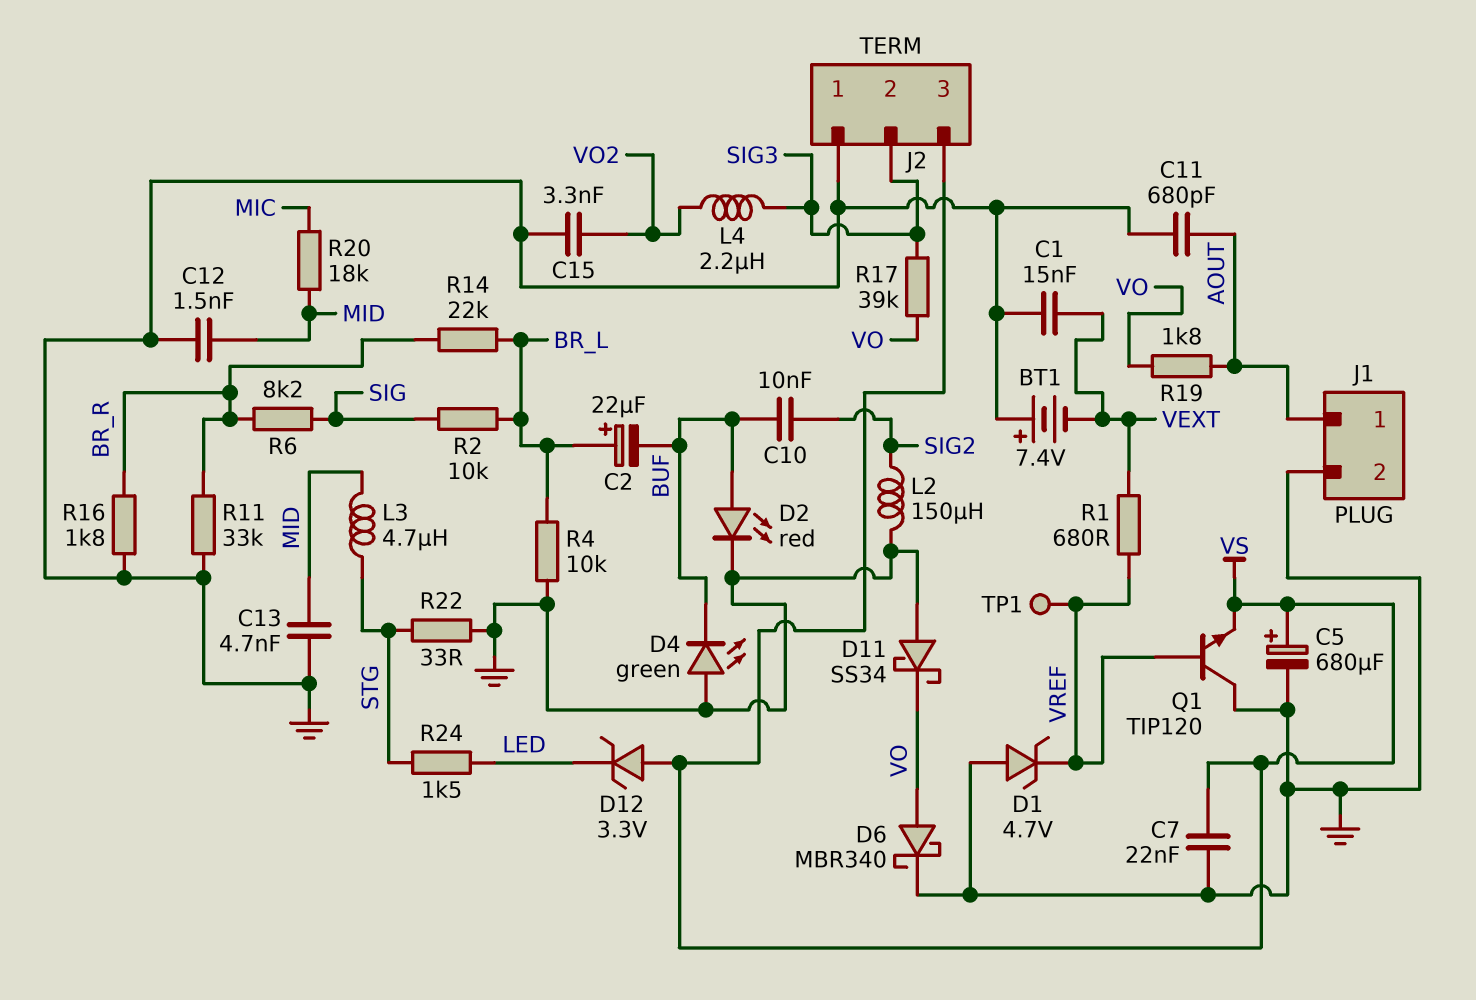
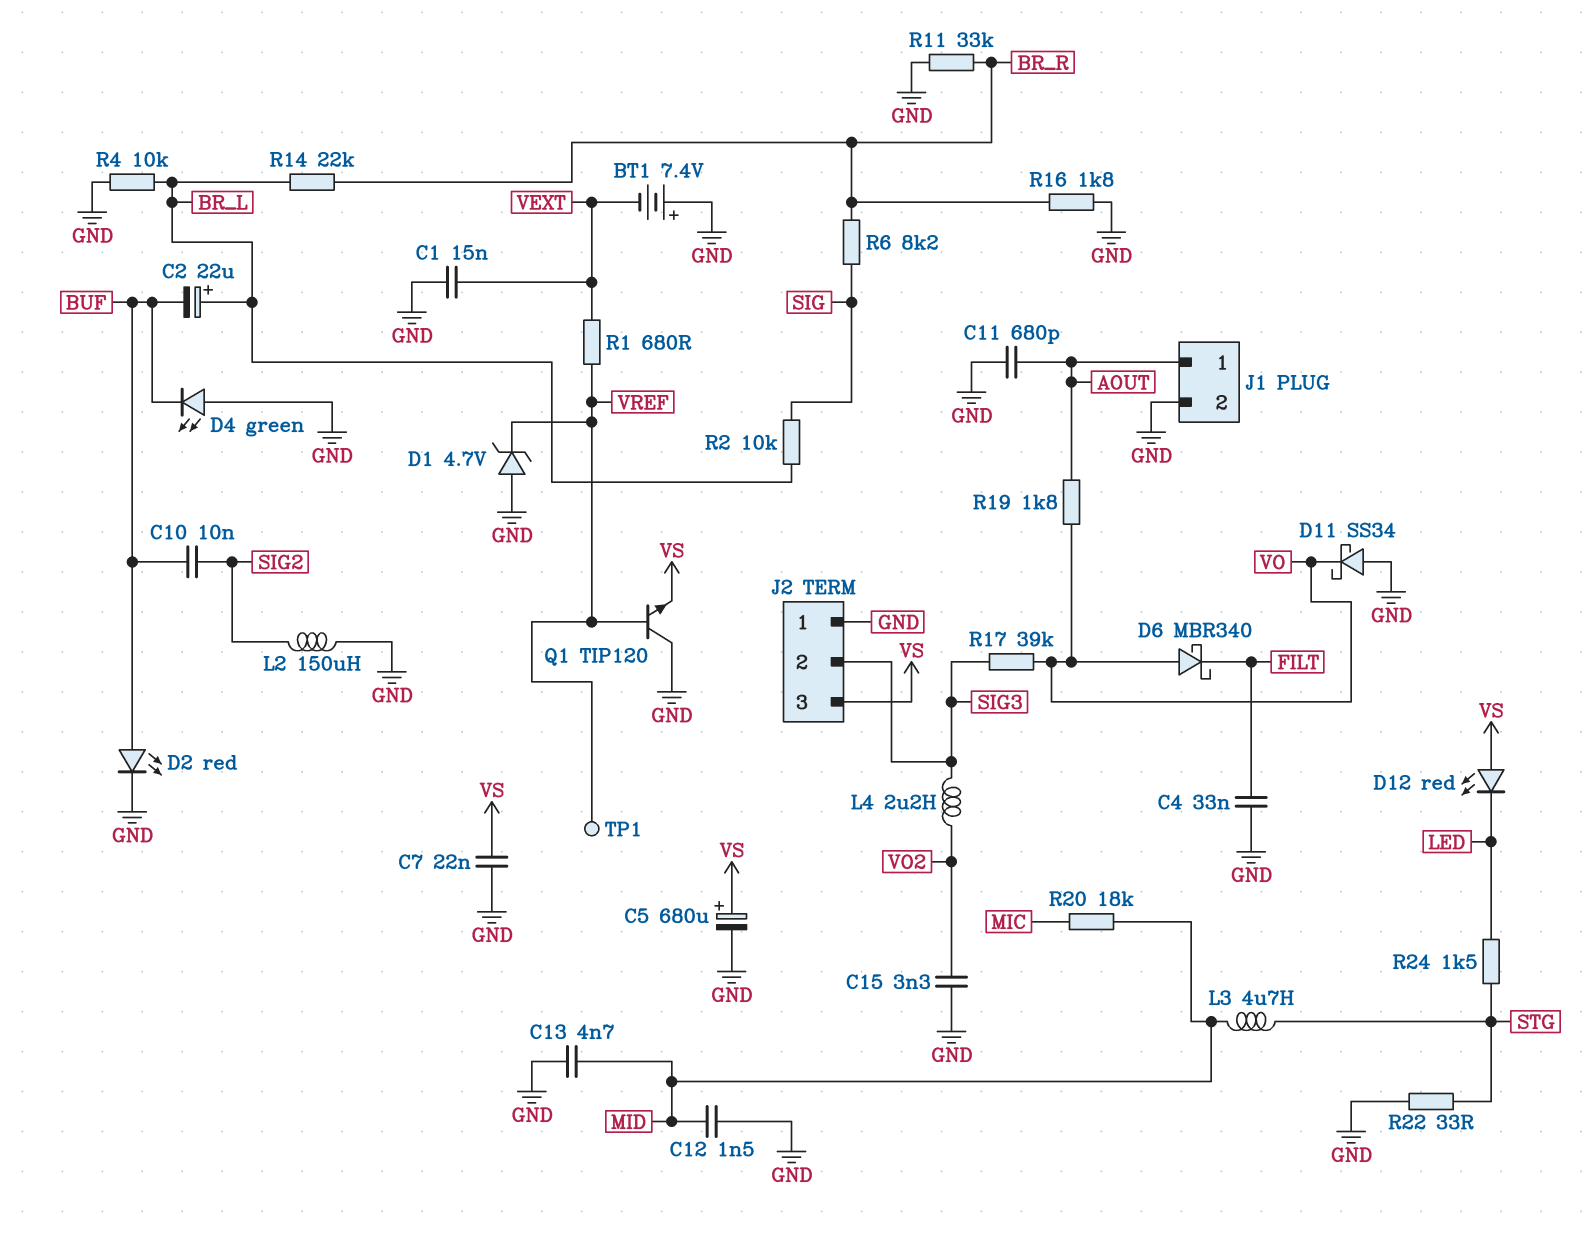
C4: none -> 33nF (FILT, GND)
D6: schottky MBR340 (A VO, K GND) -> schottky MBR340 (A VO, K FILT)
D12: zener 3.3V (A VS, K LED) -> LED red (A VS, K LED)

